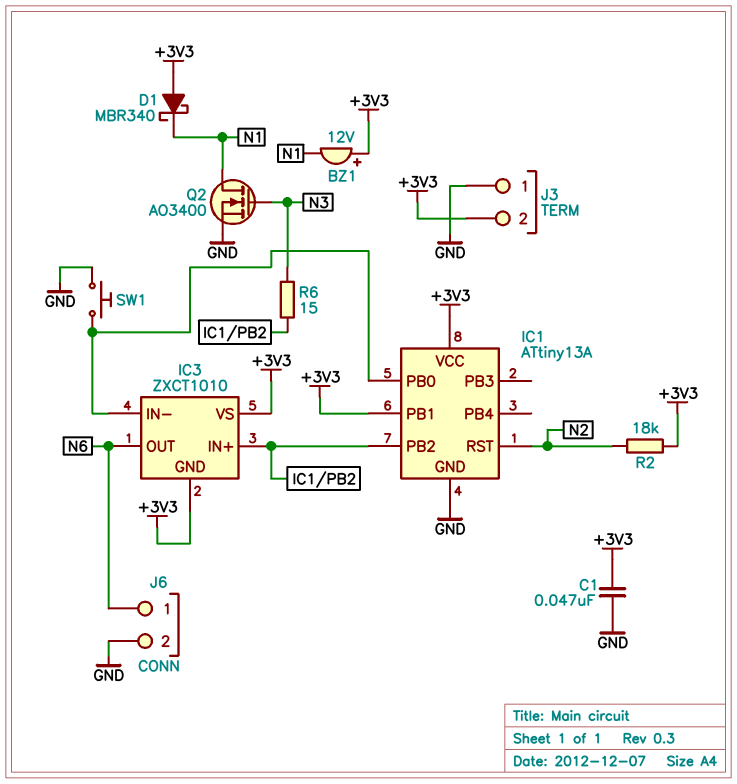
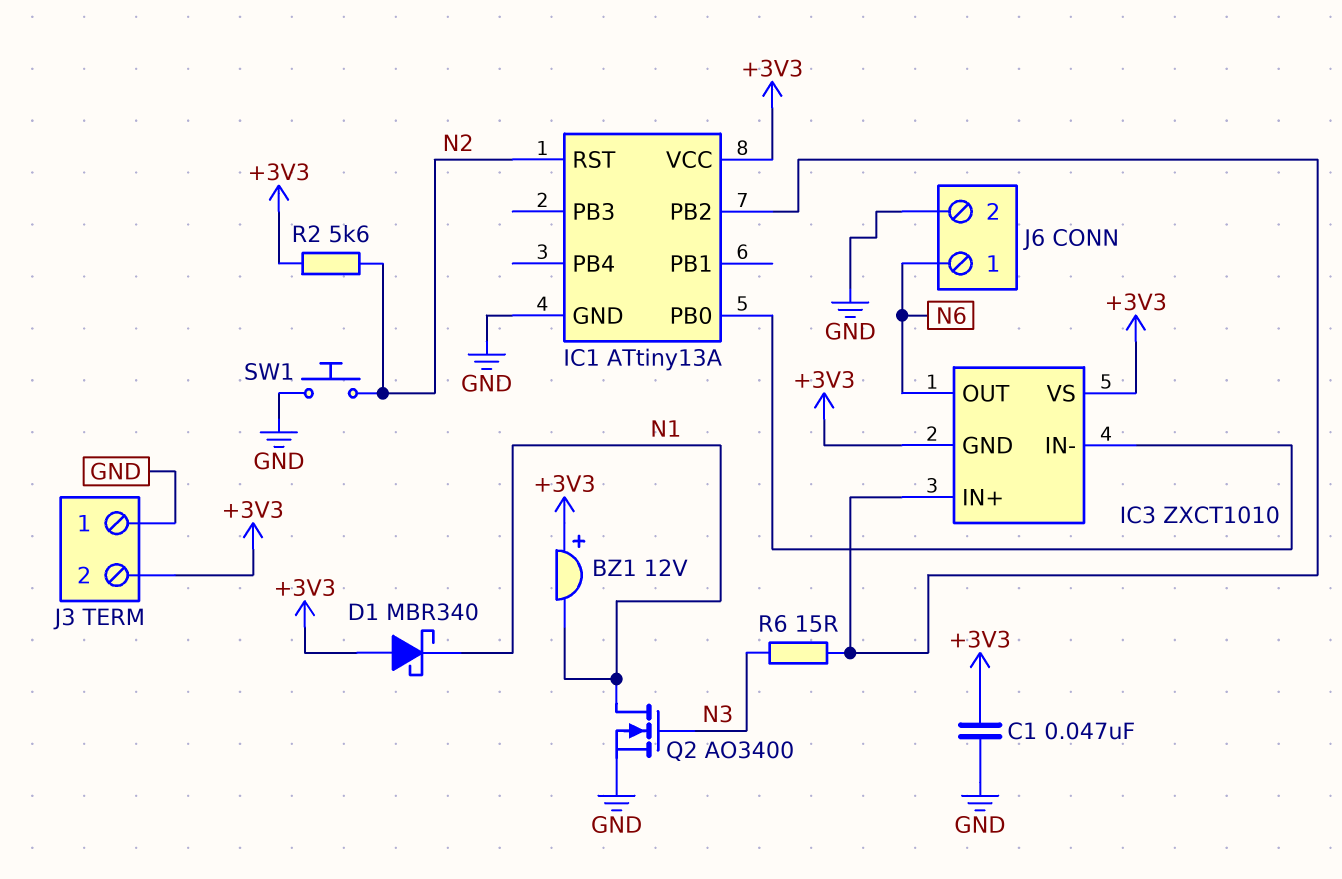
IC1 pin PB1: +3V3 -> none
R2: 18k (+3V3, N2) -> 5.6k (+3V3, N2)
SW1: button (GND, IC1/PB0) -> button (GND, N2)

